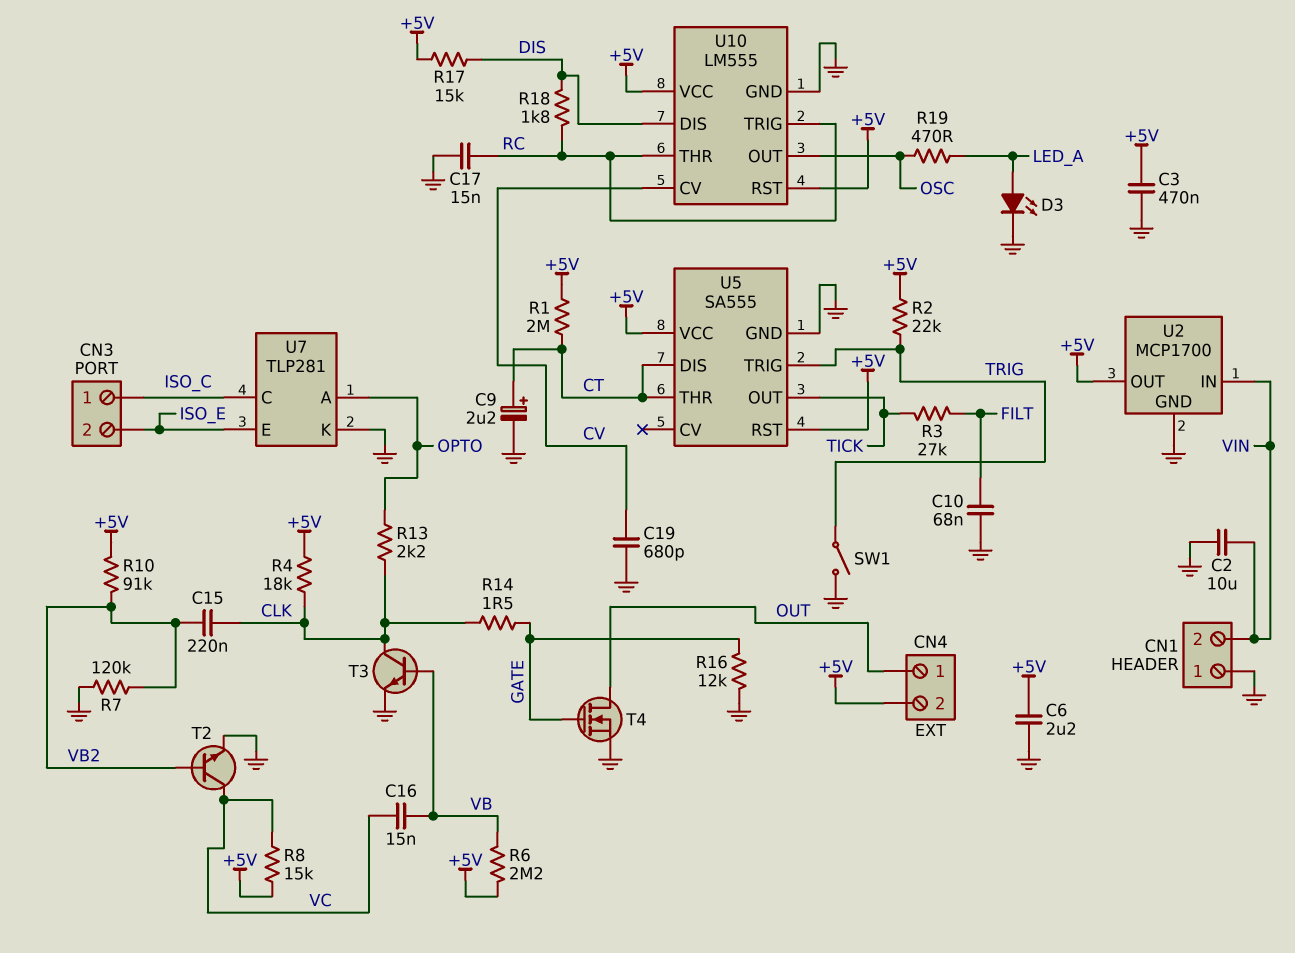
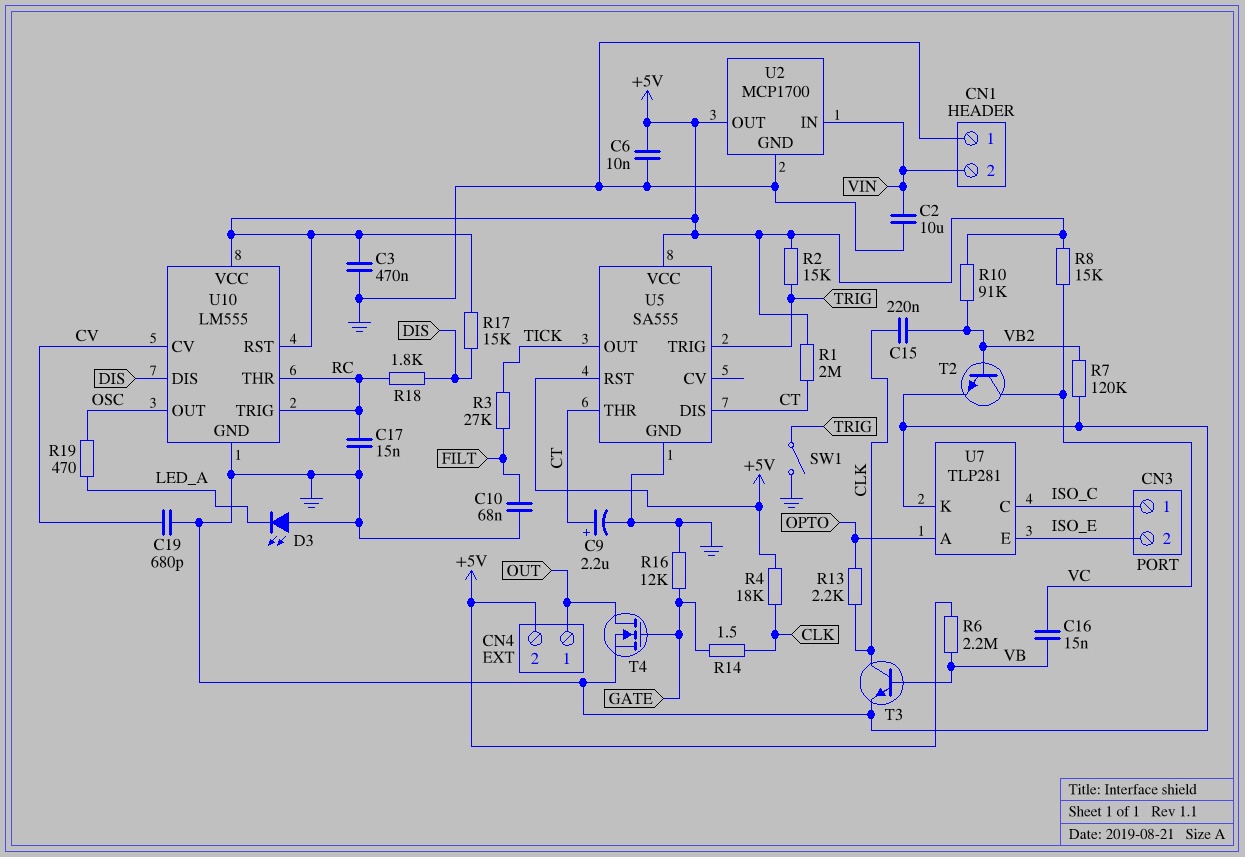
C6: 2.2uF (+5V, GND) -> 10nF (+5V, GND)
D3: LED (A LED_A, K GND) -> LED (A GND, K LED_A)
R2: 22k (+5V, TRIG) -> 15k (+5V, TRIG)

